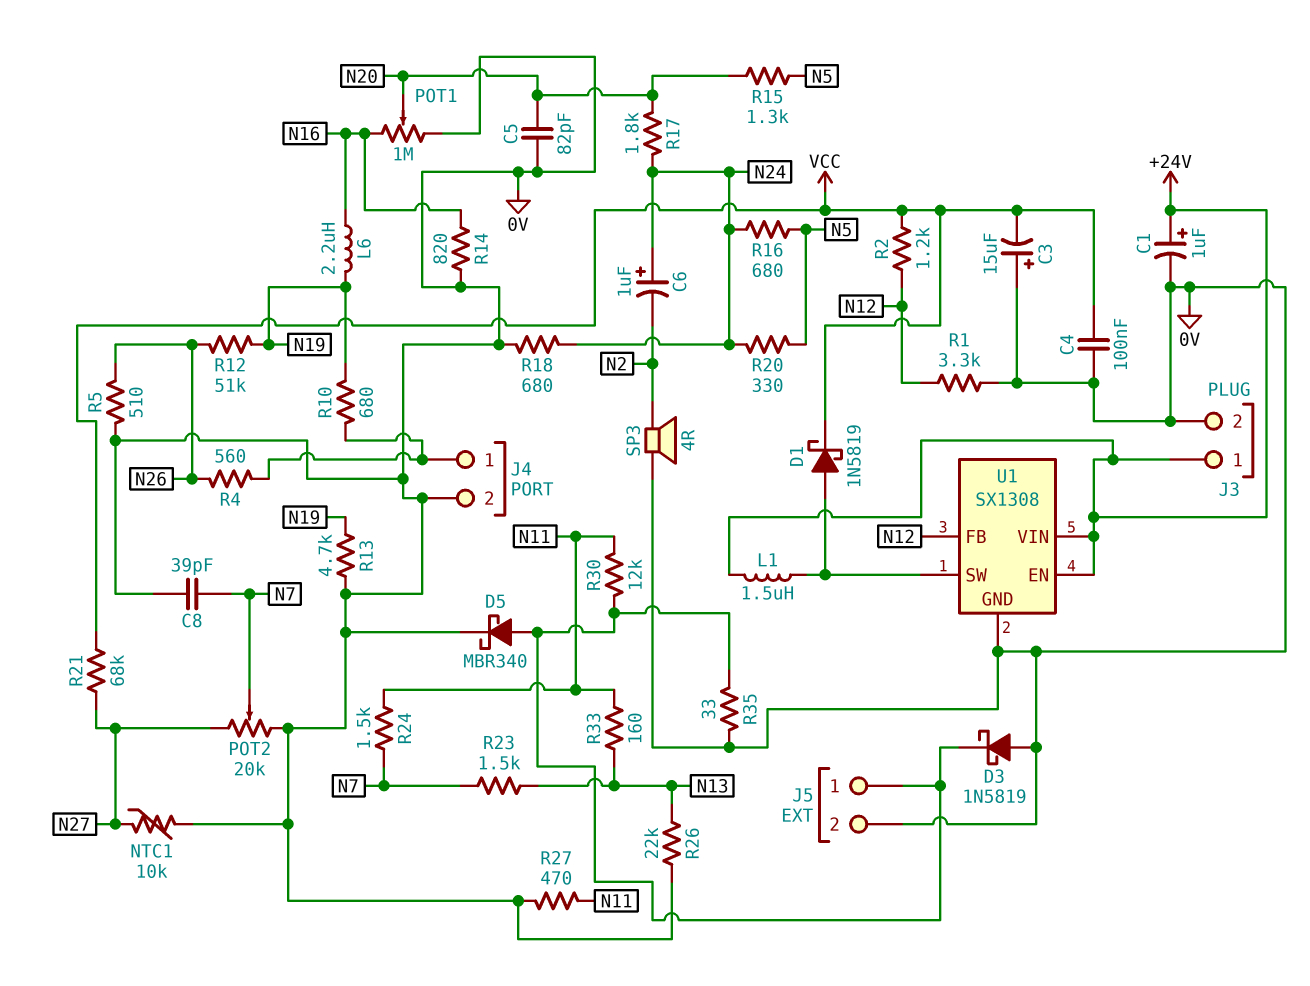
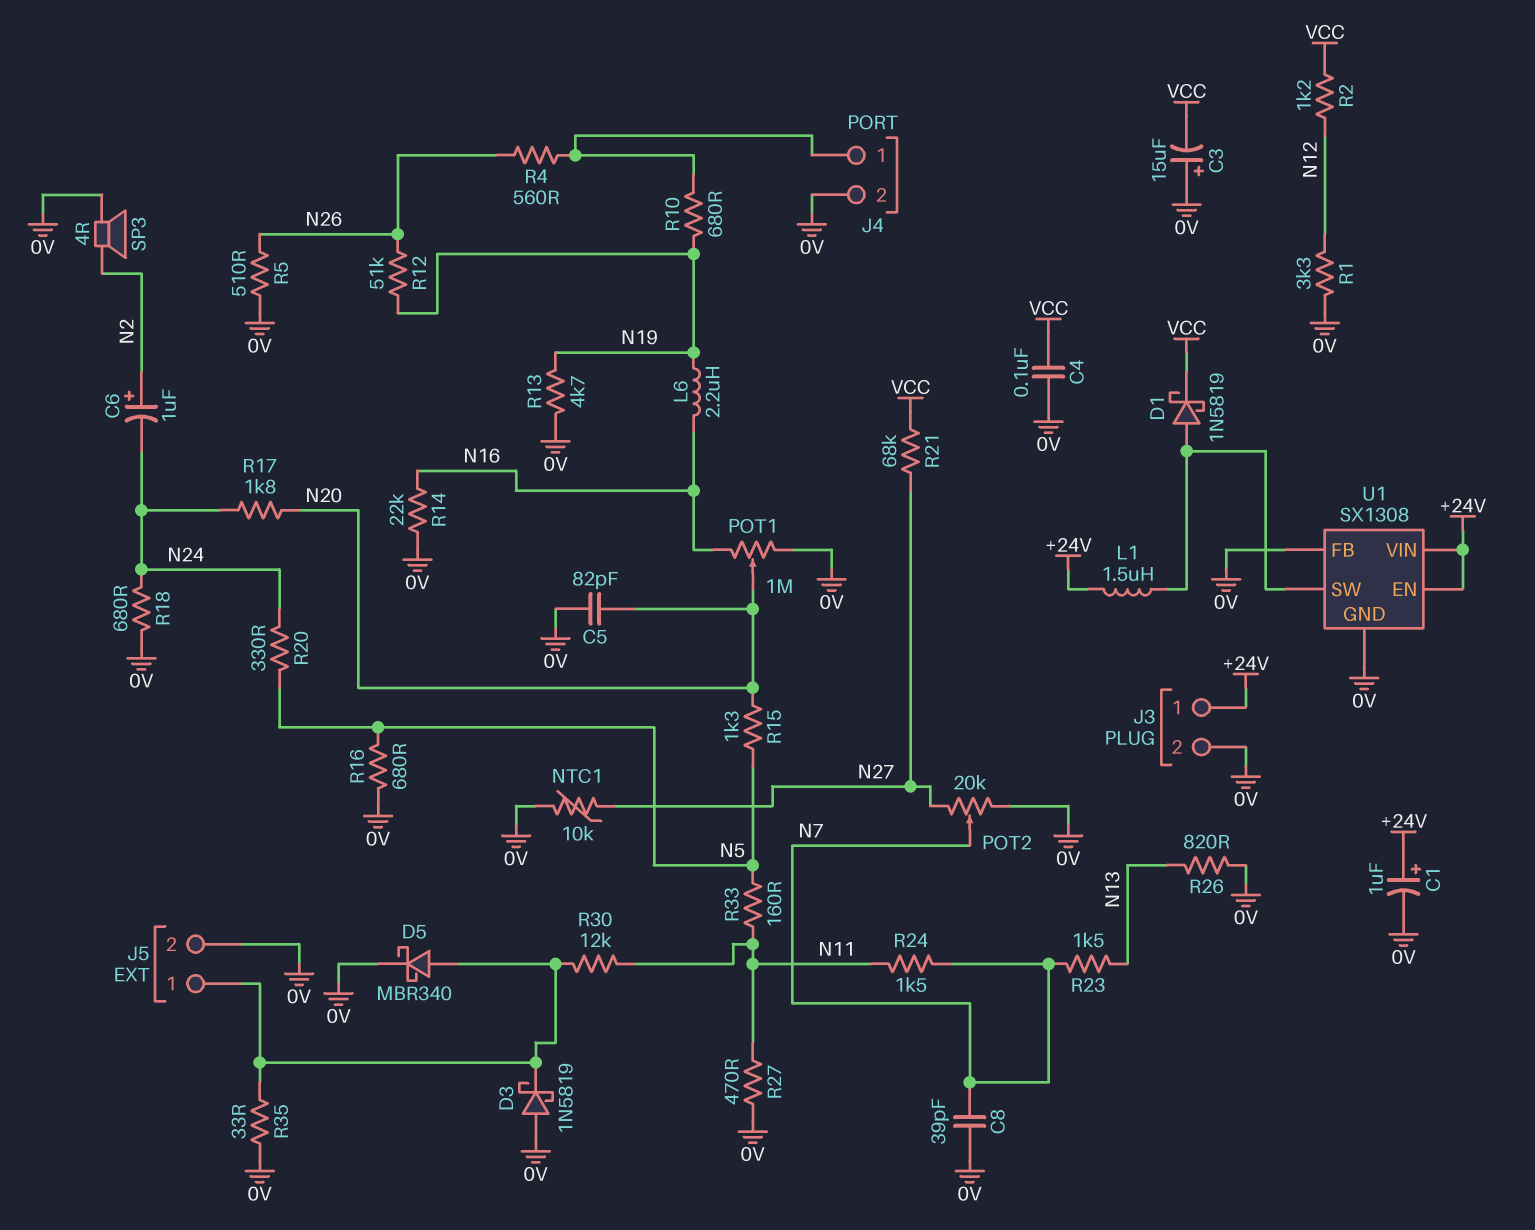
C6: 1uF (plus N24, minus N2) -> 1uF (plus N2, minus N24)
R14: 820 (0V, N16) -> 22k (0V, N16)
R16: 680 (N5, N24) -> 680 (0V, N5)
R26: 22k (0V, N13) -> 820 (0V, N13)
R33: 160 (N11, N13) -> 160 (N5, N11)
U1 pin FB: N12 -> 0V

